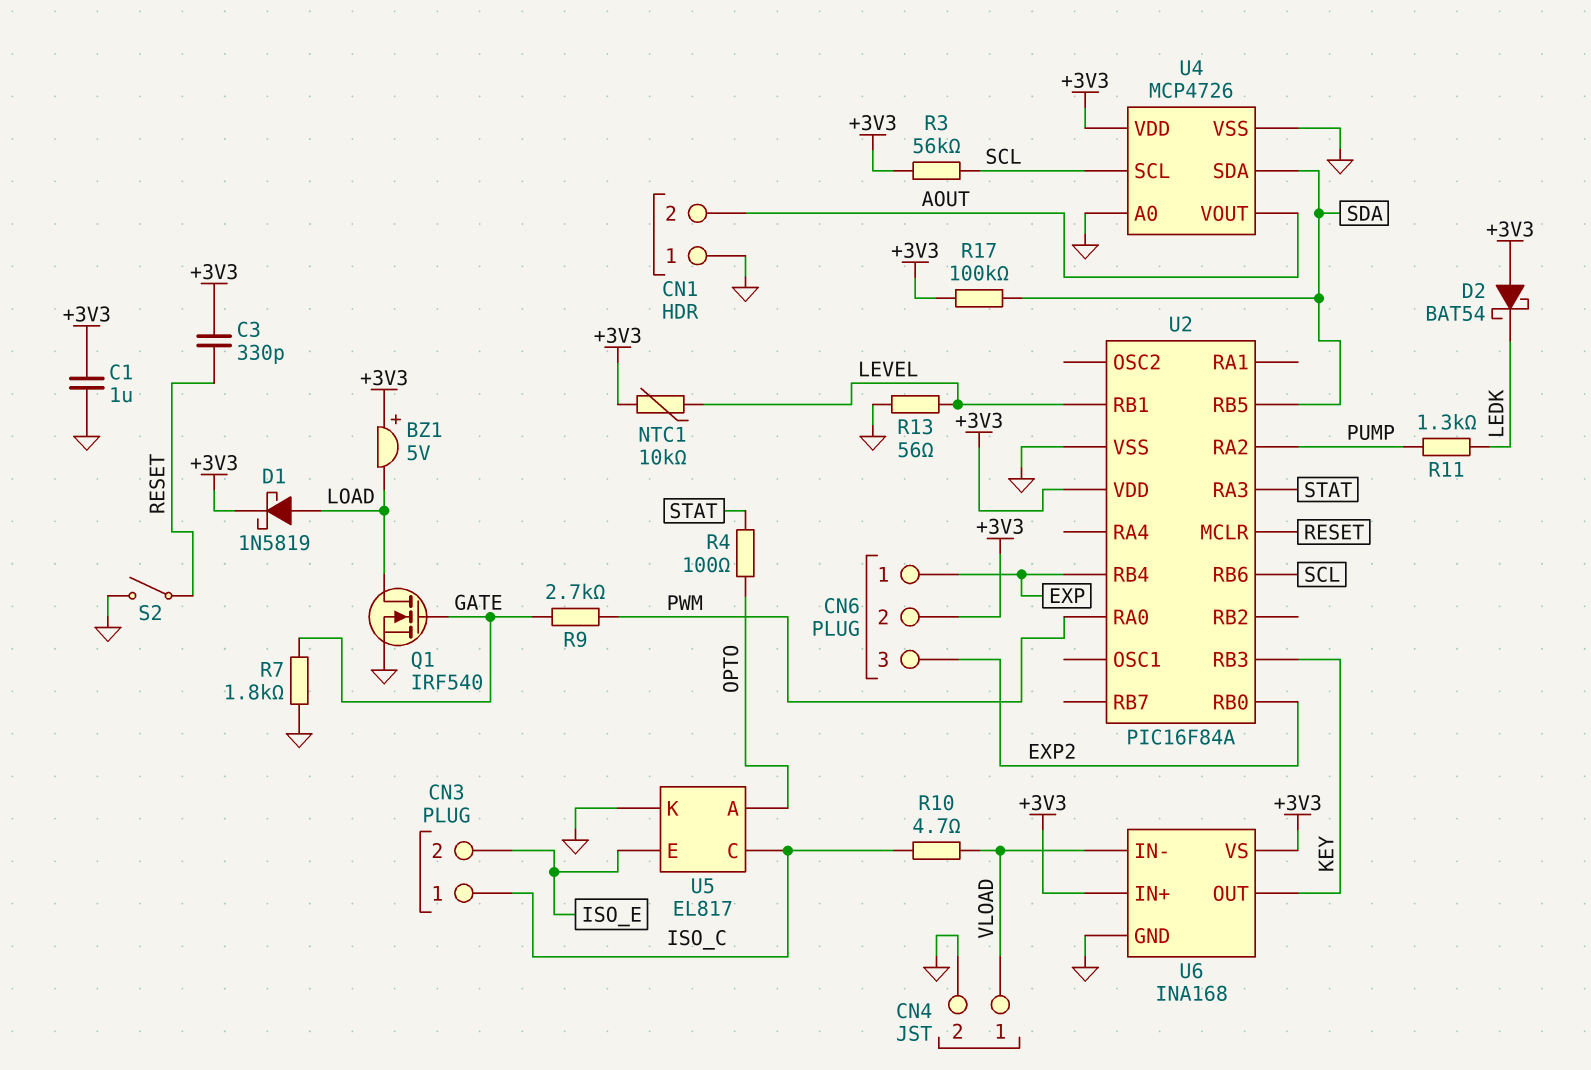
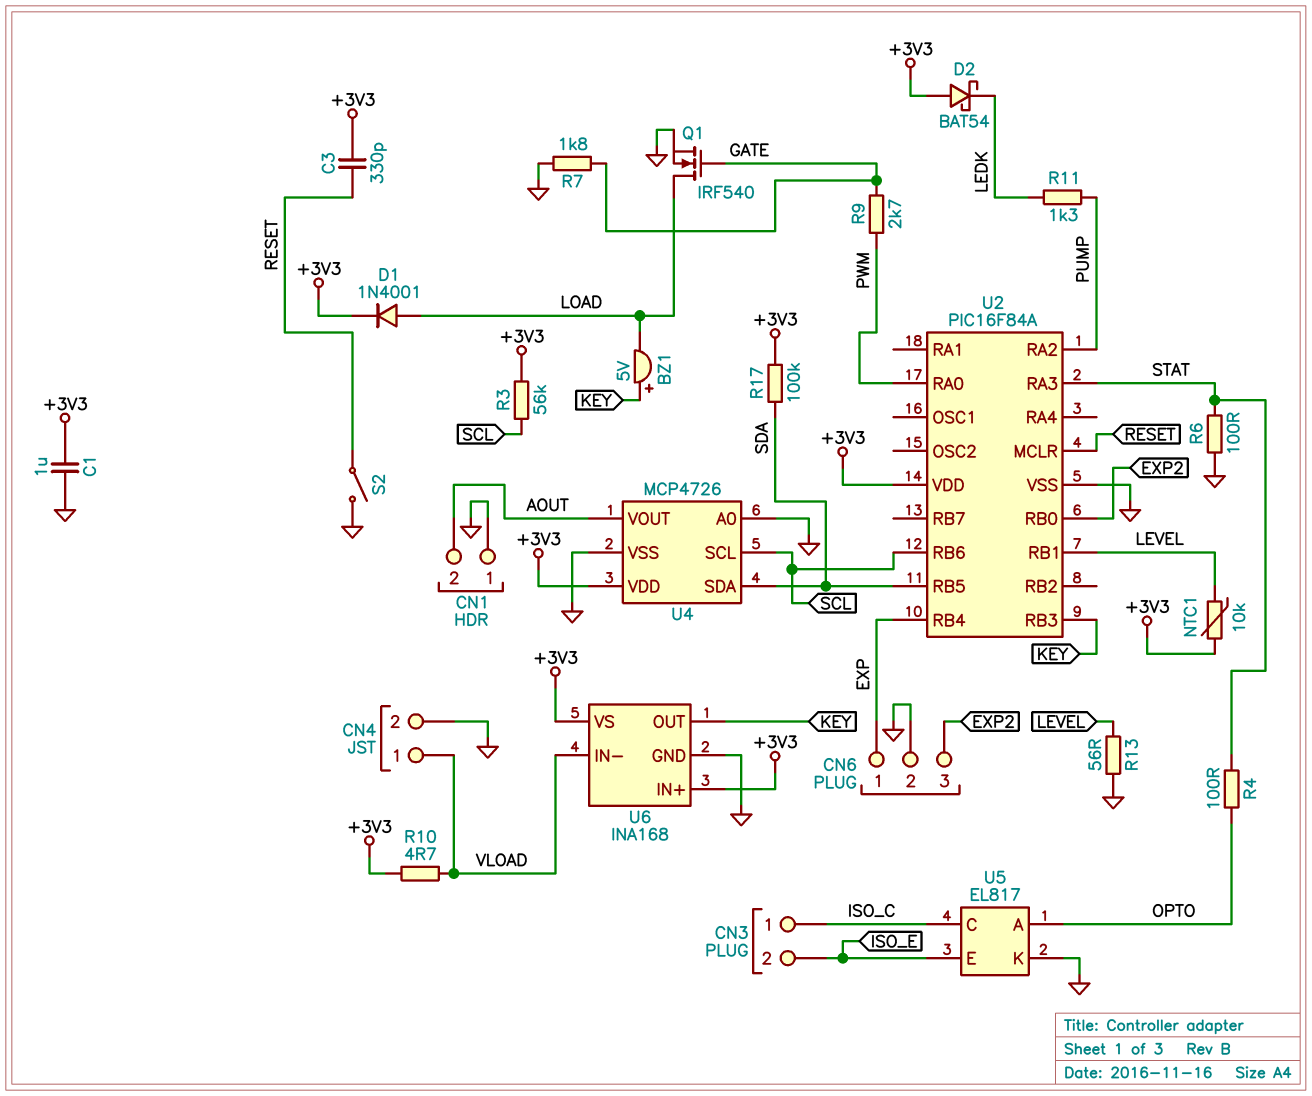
BZ1: buzzer 5V (plus +3V3, minus LOAD) -> buzzer 5V (plus KEY, minus LOAD)
CN6 pin 2: +3V3 -> GND
D1: schottky 1N5819 (A LOAD, K +3V3) -> diode 1N4001 (A LOAD, K +3V3)
R6: none -> 100 (GND, STAT)
R10: 4.7 (ISO_C, VLOAD) -> 4.7 (+3V3, VLOAD)

